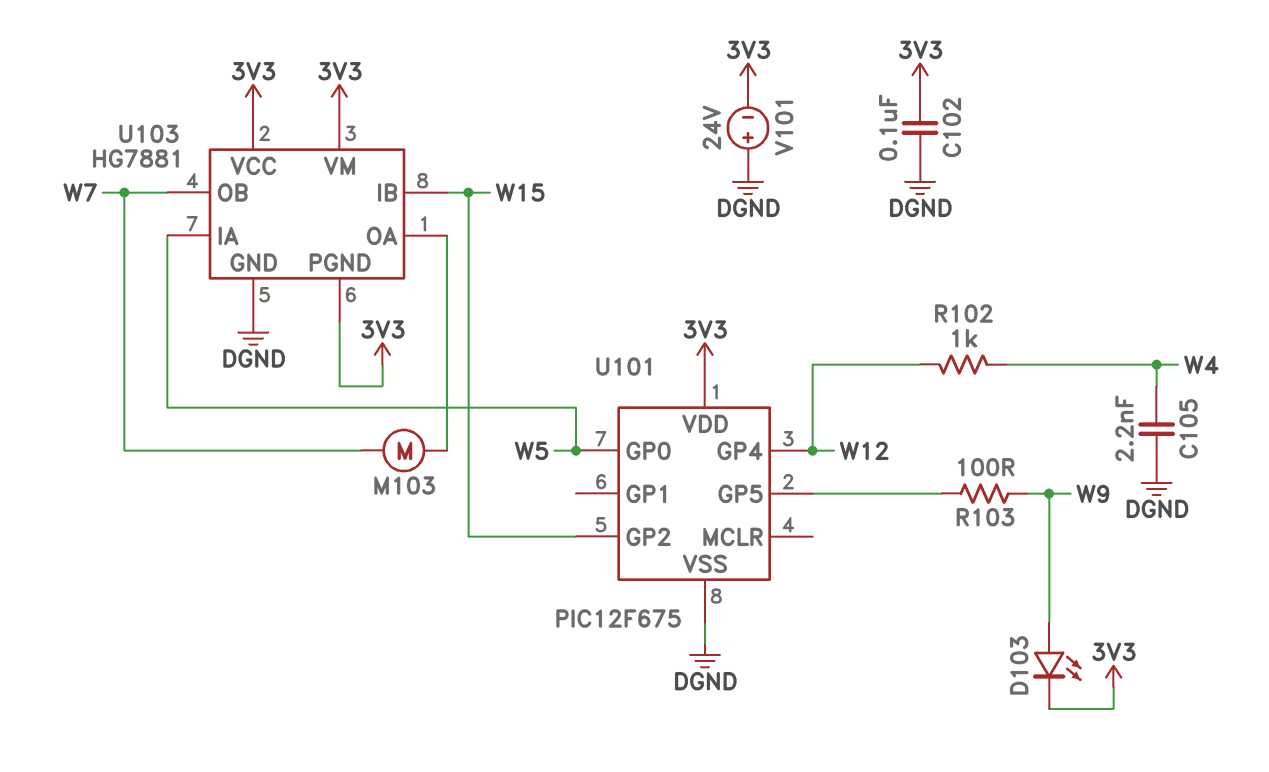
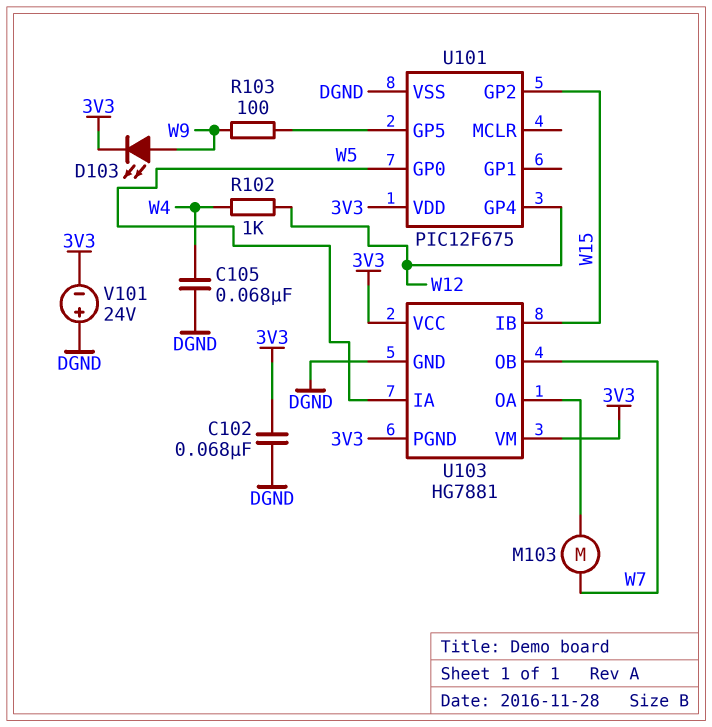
C102: 100nF (3V3, DGND) -> 68nF (3V3, DGND)
C105: 2.2nF (DGND, W4) -> 68nF (DGND, W4)

